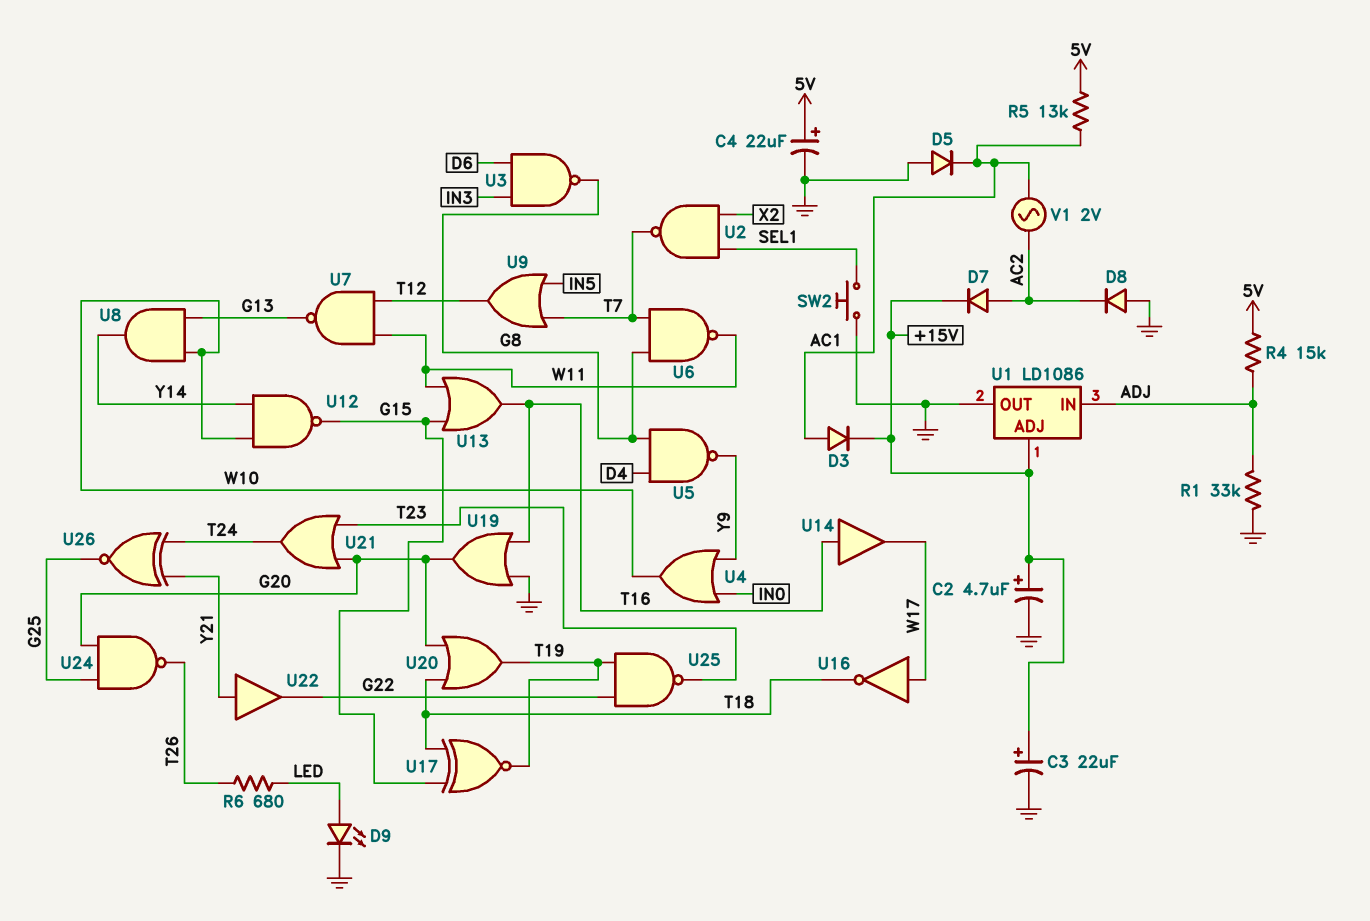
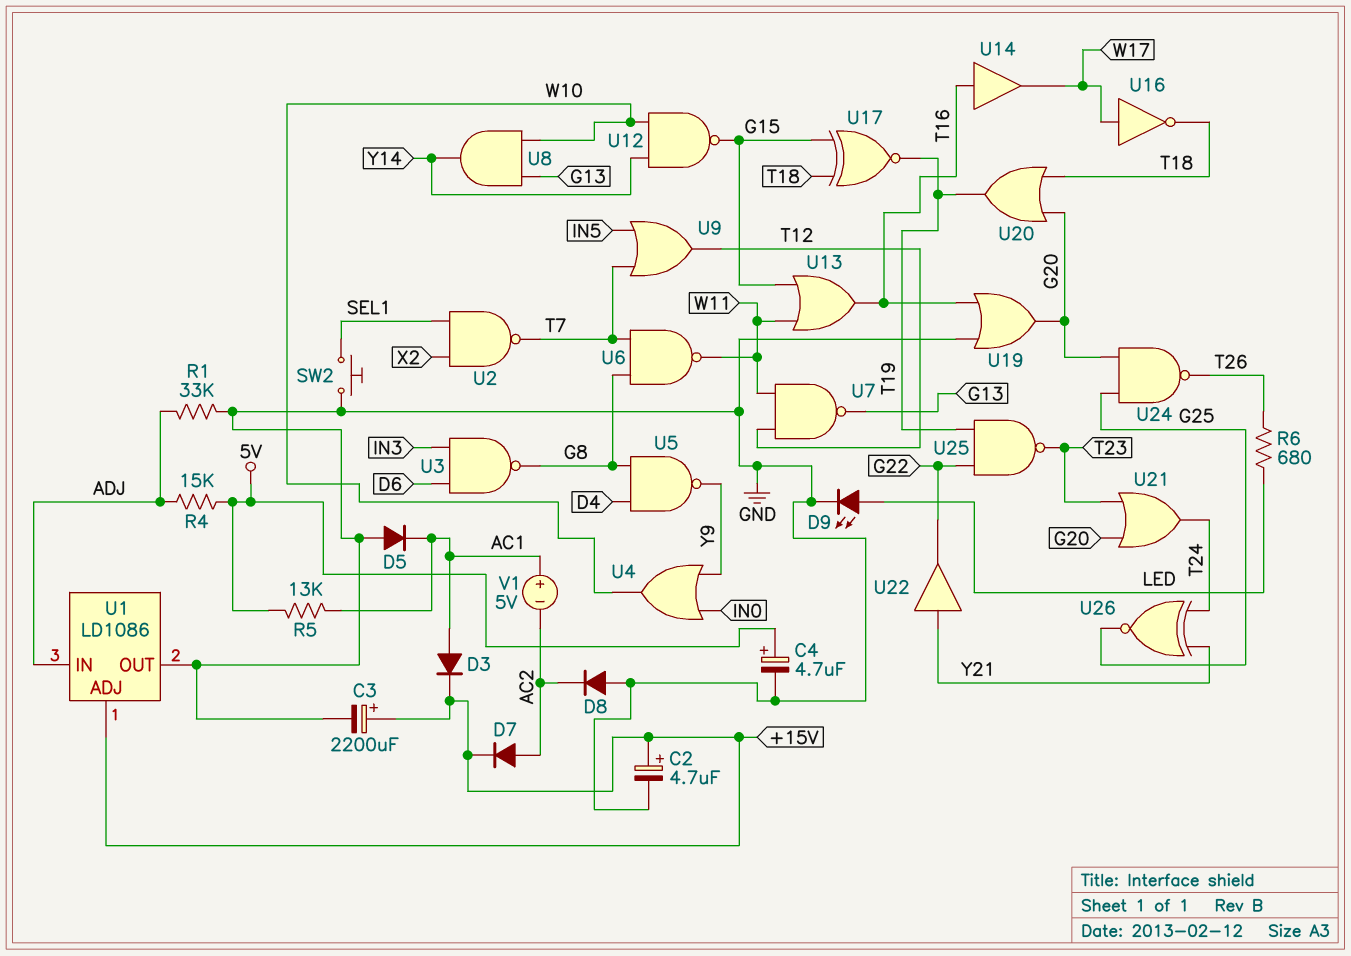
C3: 22uF (plus +15V, minus GND) -> 2200uF (plus +15V, minus GND)
C4: 22uF (plus 5V, minus GND) -> 4.7uF (plus 5V, minus GND)
V1: AC 2V (AC1, AC2) -> 5V (plus AC1, minus AC2)

